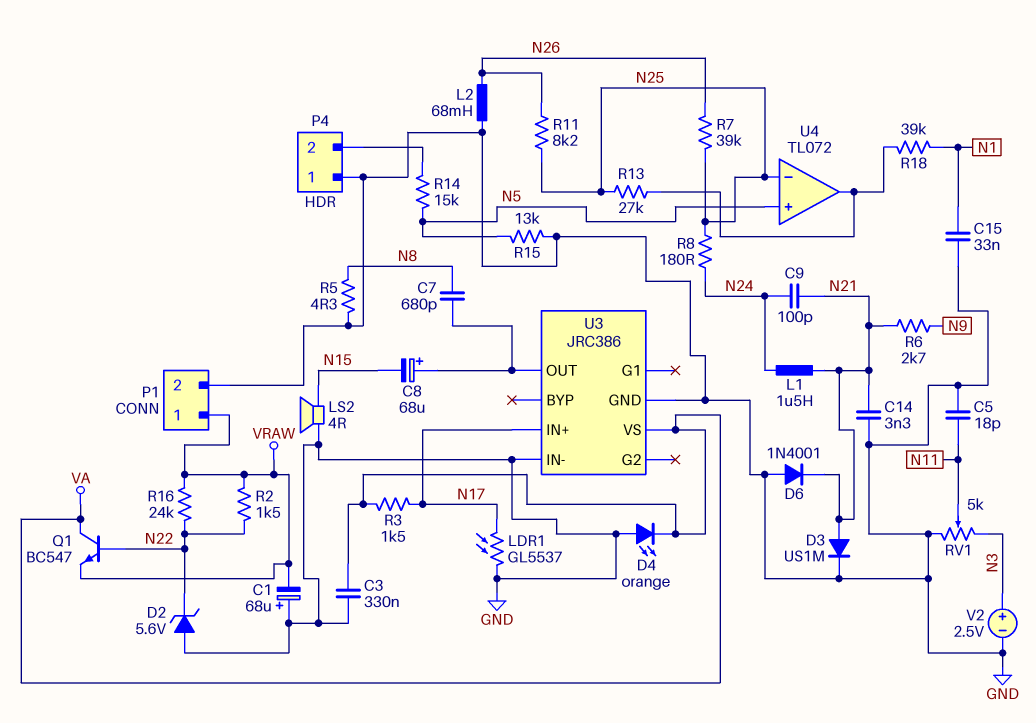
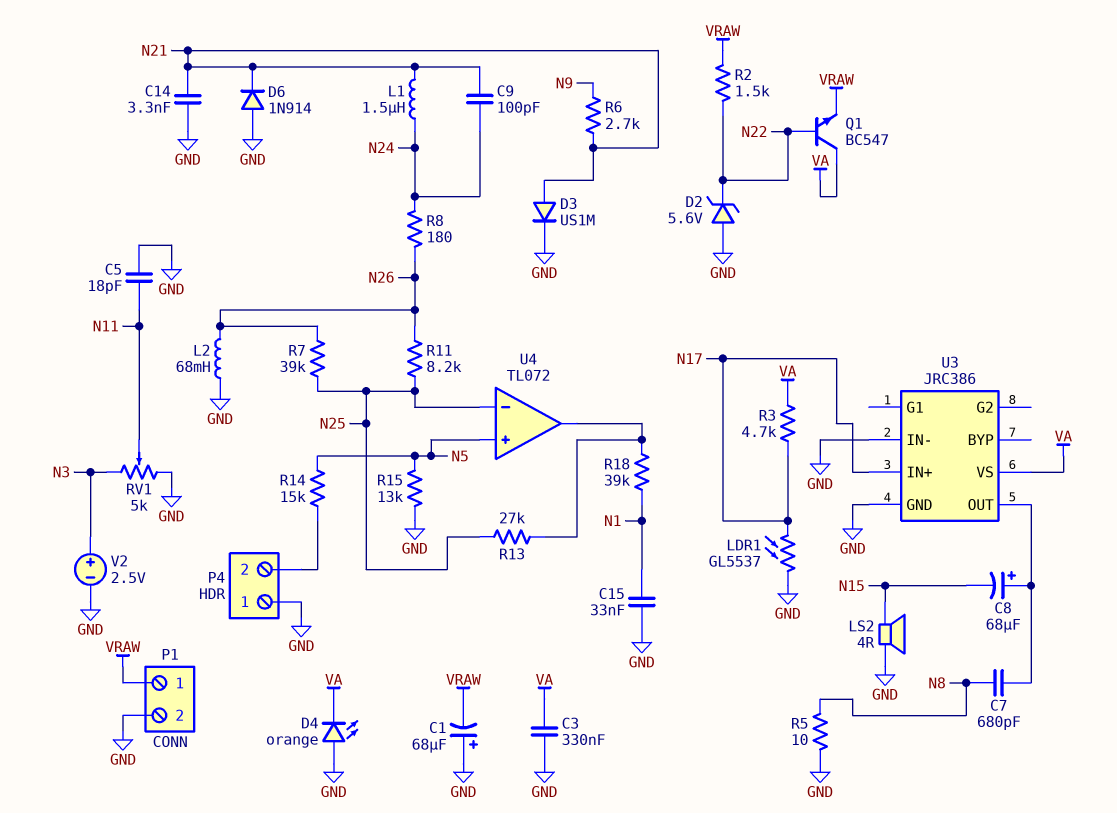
D6: diode 1N4001 (A GND, K N21) -> diode 1N914 (A GND, K N21)
R3: 1.5k (N17, VA) -> 4.7k (N17, VA)
R5: 4.3 (GND, N8) -> 10 (GND, N8)
R8: 180 (N24, N25) -> 180 (N24, N26)
R16: 24k (N22, VRAW) -> none

